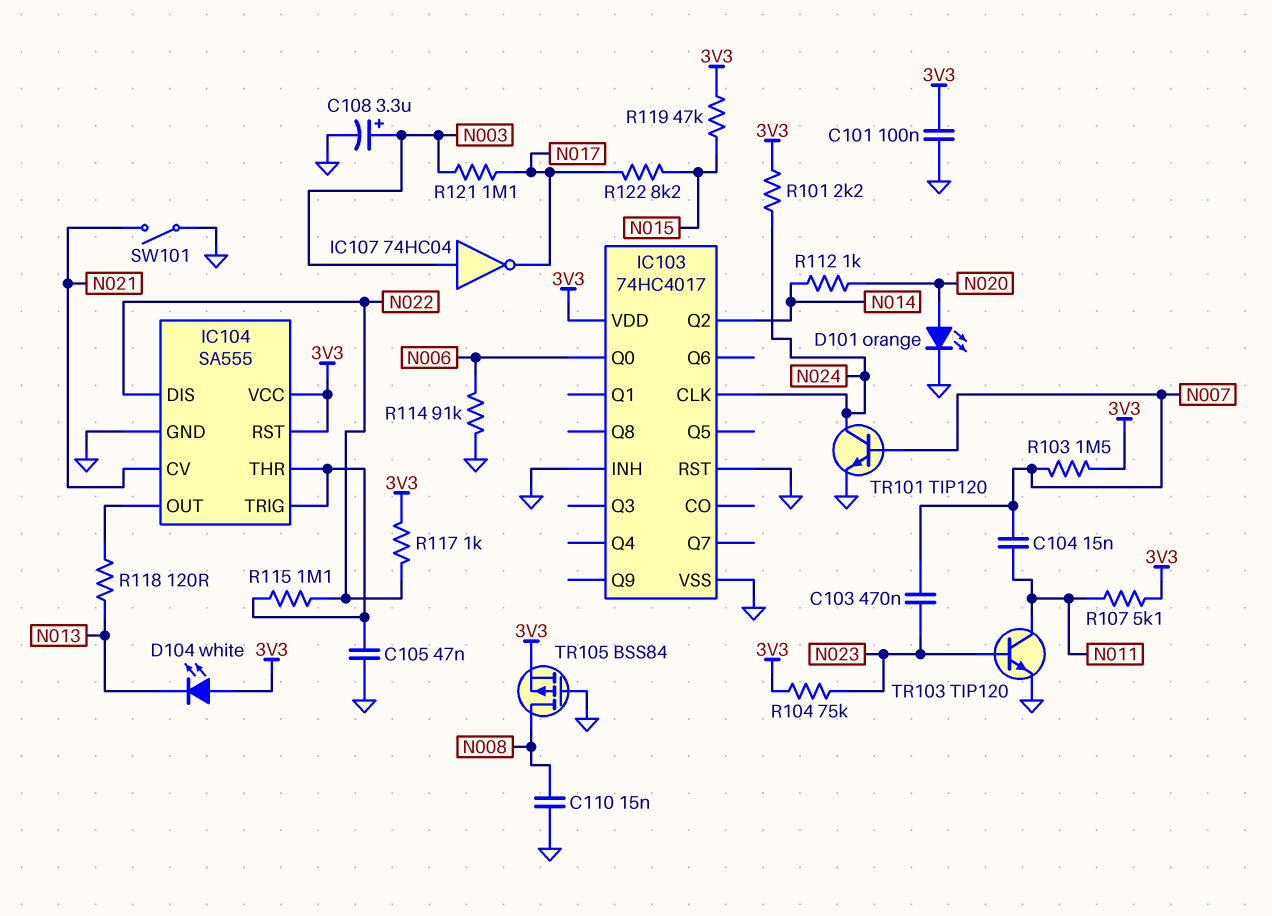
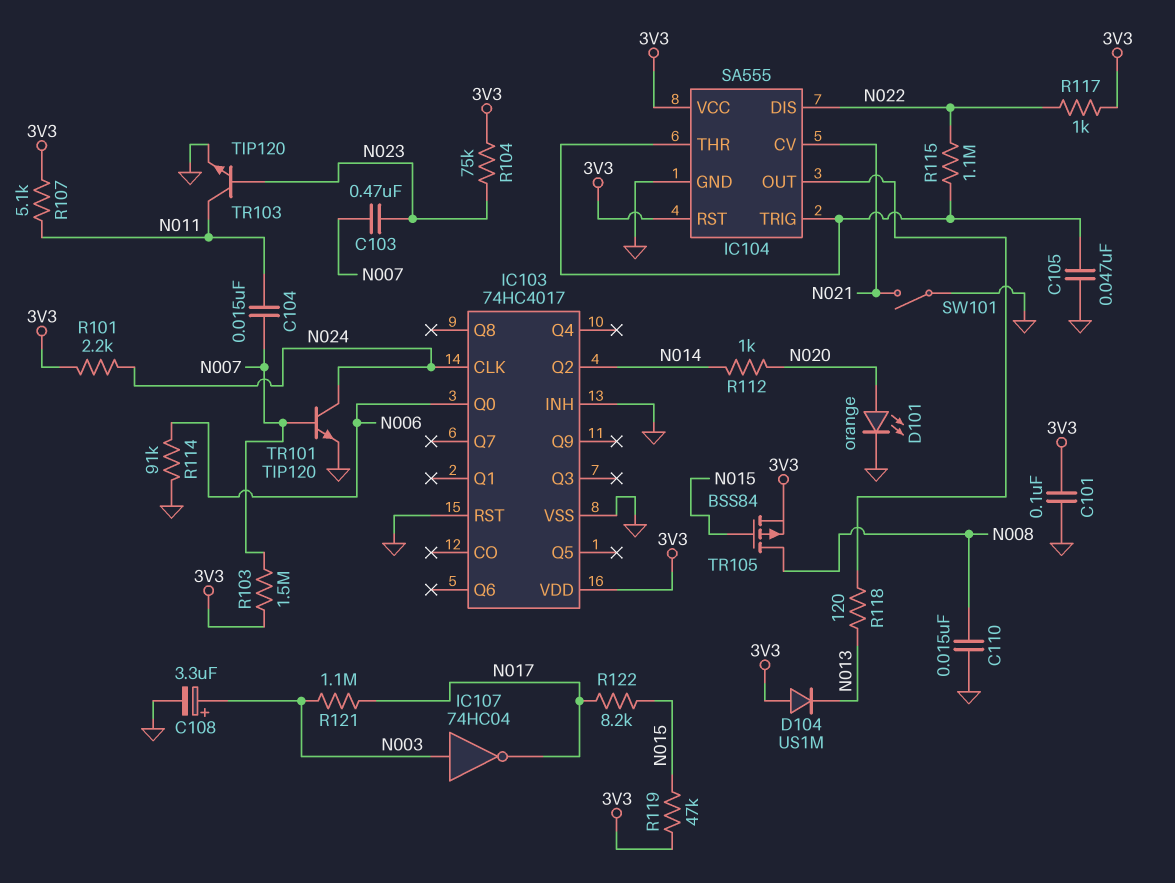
D104: LED white (A 3V3, K N013) -> diode US1M (A 3V3, K N013)
TR105: PMOS BSS84 (G GND, D N008, S 3V3) -> PMOS BSS84 (G N015, D N008, S 3V3)

